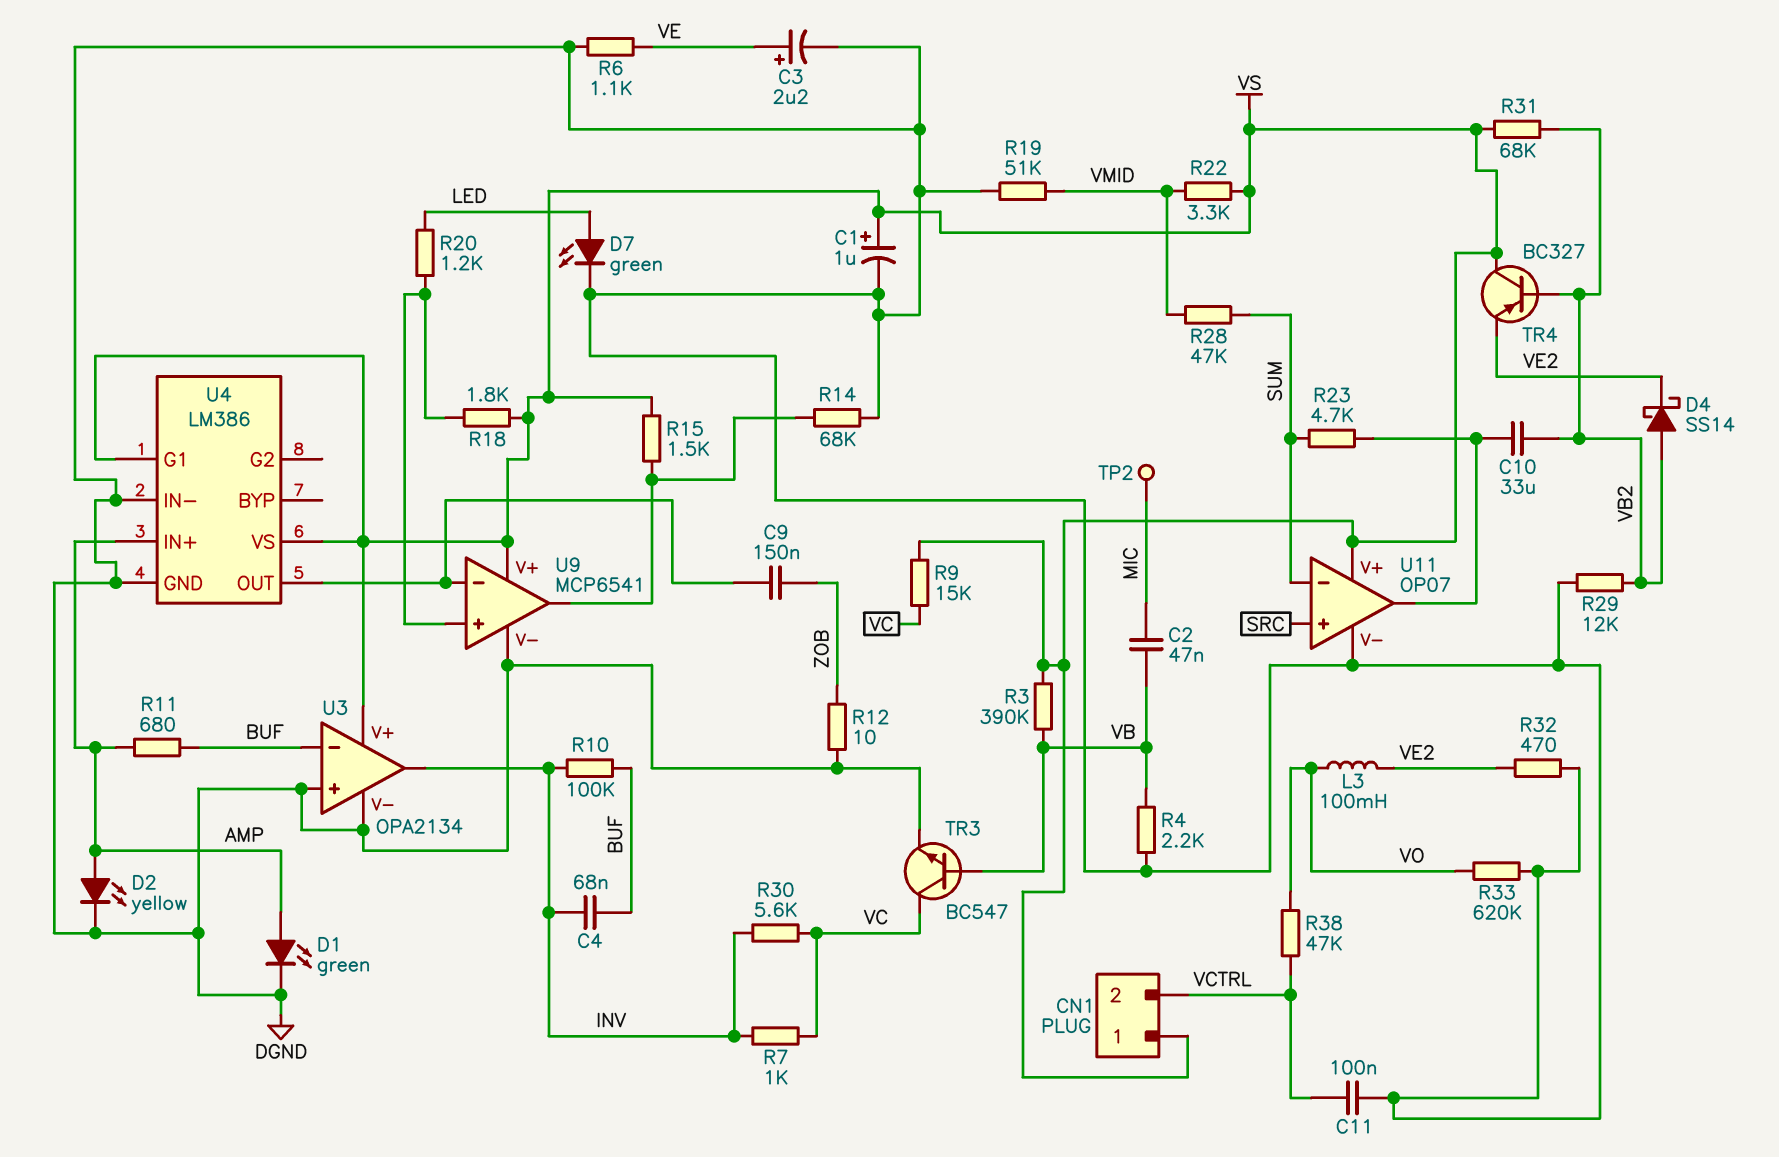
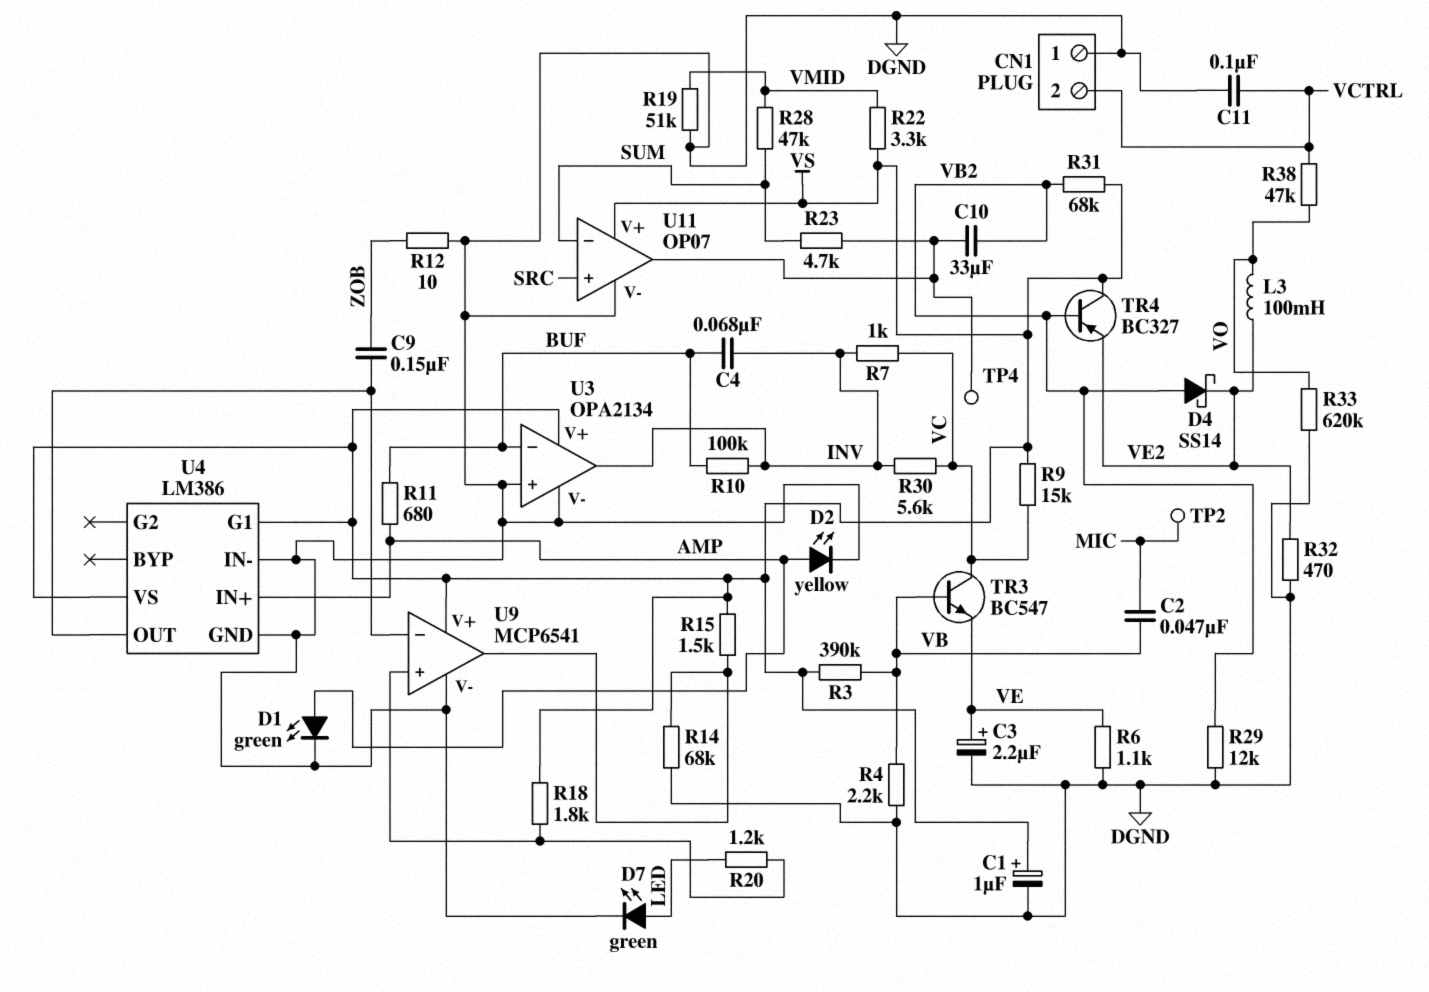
CN1 pin 1: VS -> DGND
TP4: none -> test point (U11/out)
TR3: NPN BC547 (B VB, C VC, E DGND) -> NPN BC547 (B VB, C VC, E VE)

